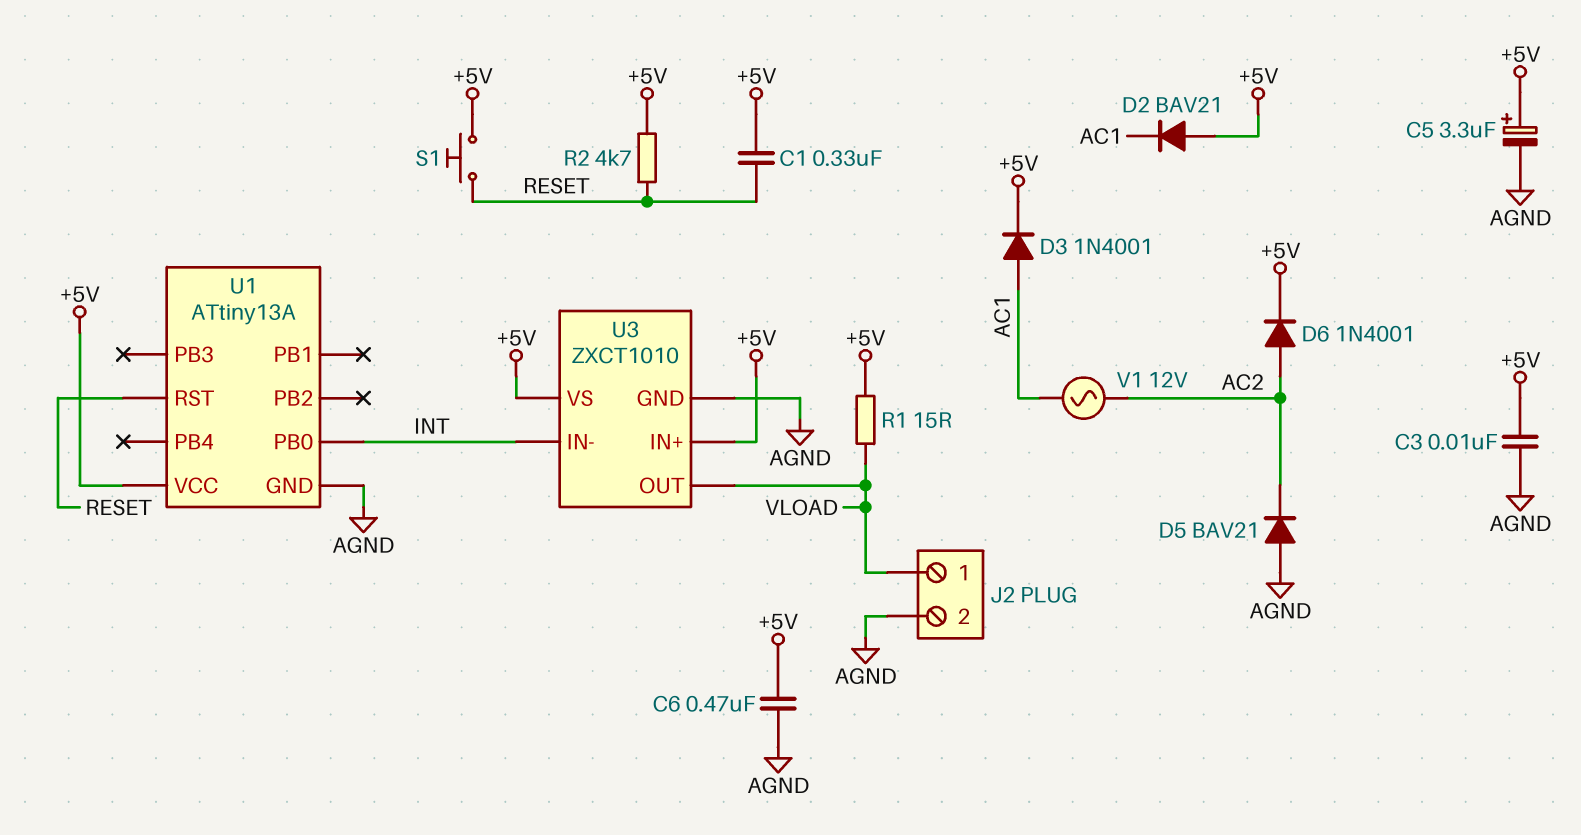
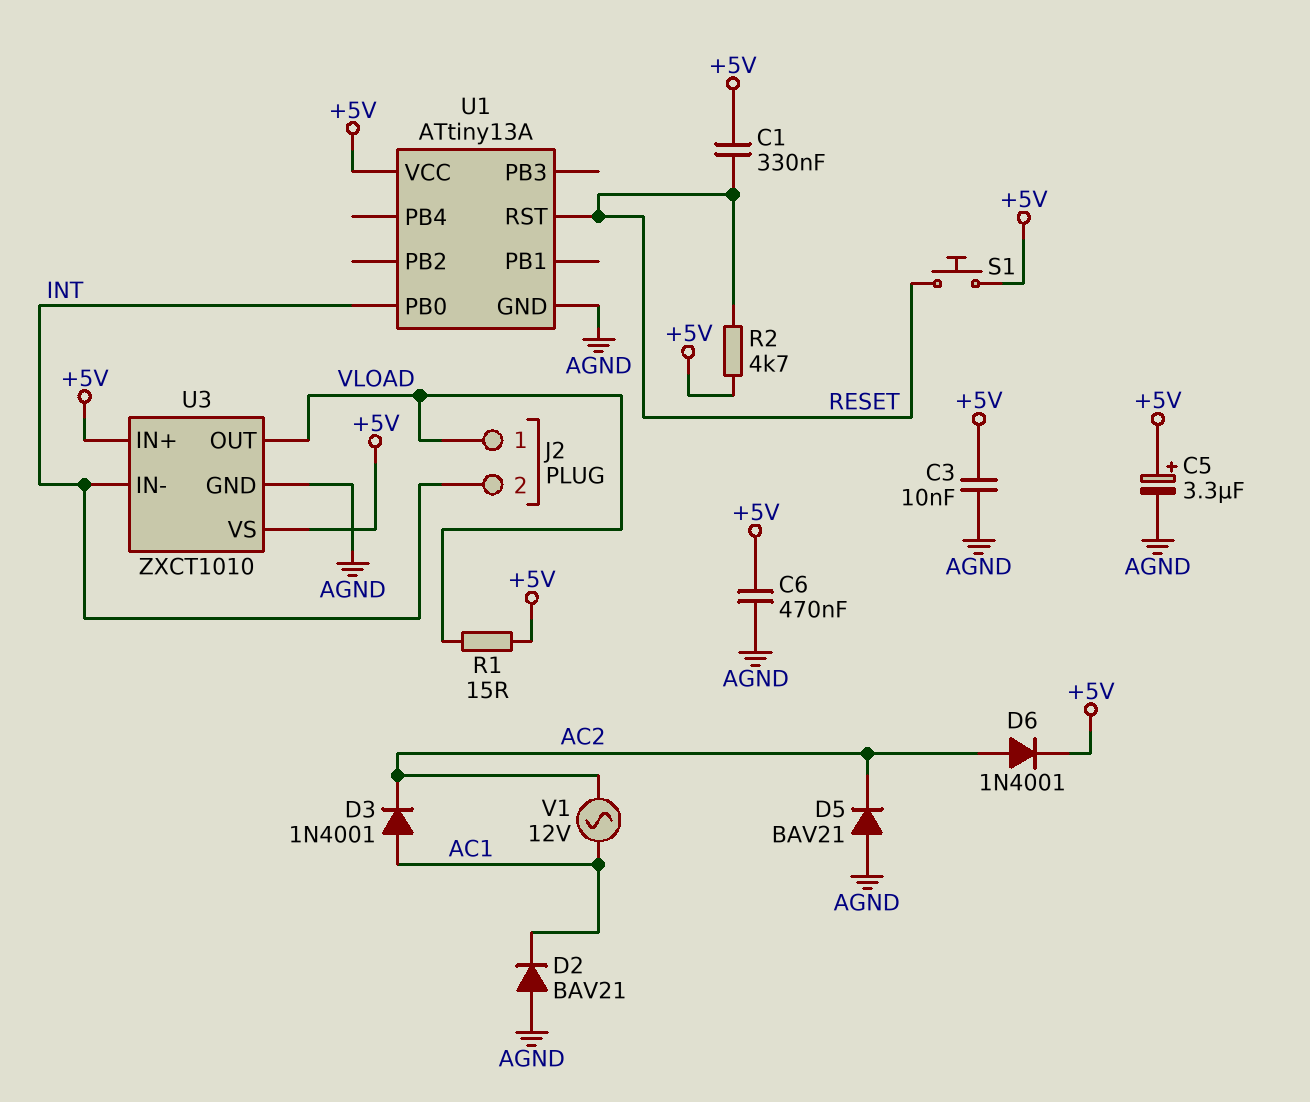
D2: diode BAV21 (A +5V, K AC1) -> diode BAV21 (A AGND, K AC1)
D3: diode 1N4001 (A AC1, K +5V) -> diode 1N4001 (A AC1, K AC2)
J2 pin 2: AGND -> INT

